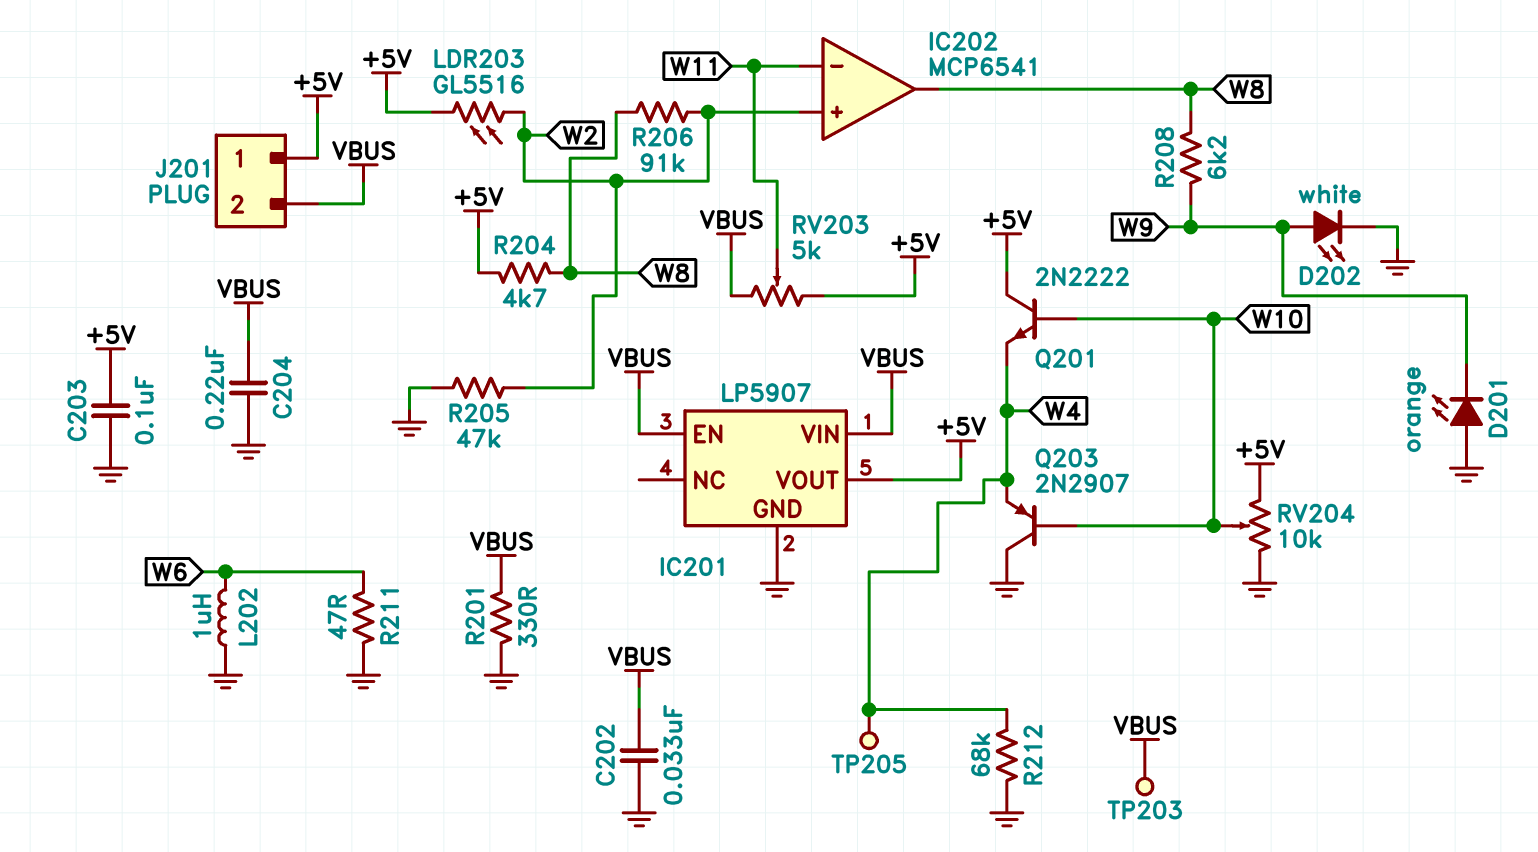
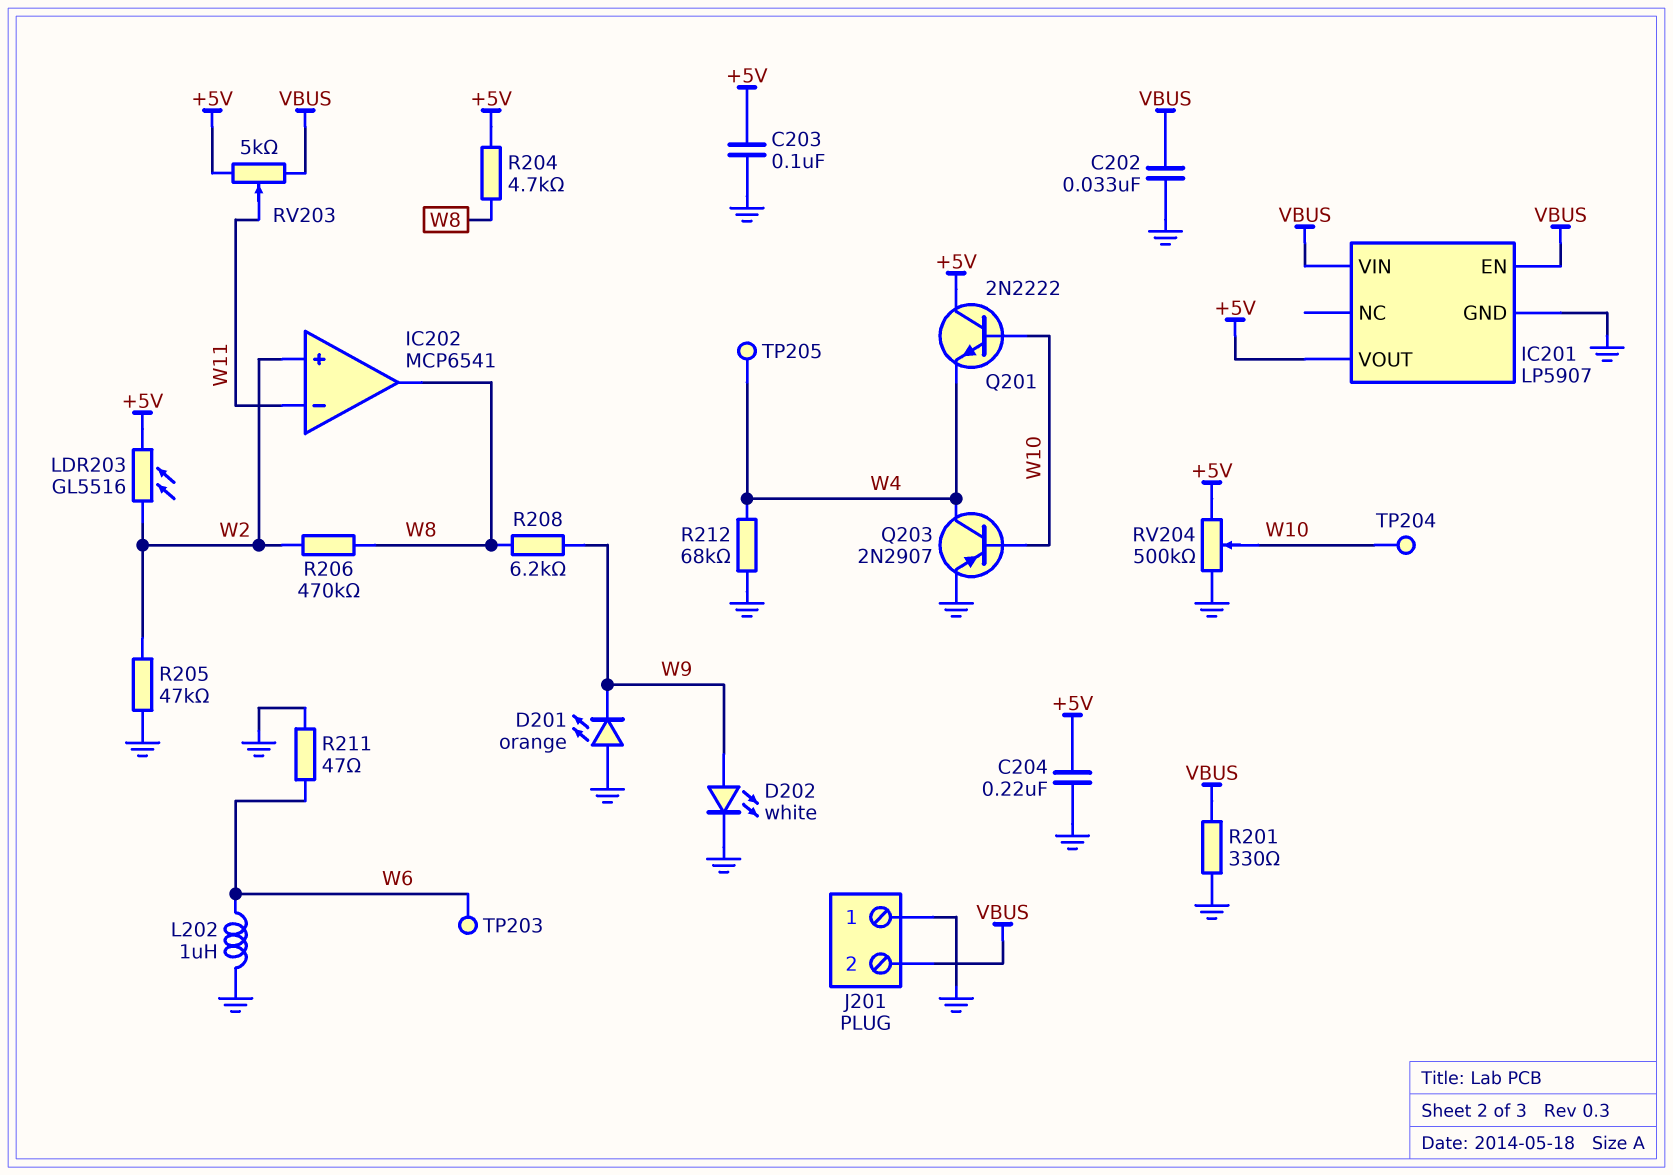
C204: 220nF (GND, VBUS) -> 220nF (+5V, GND)
J201 pin 1: +5V -> GND
Q203: PNP 2N2907 (B W10, C GND, E W4) -> PNP 2N2907 (B W10, C W4, E GND)
R206: 91k (W2, W8) -> 470k (W2, W8)
RV204: 10k (+5V, GND, wiper W10) -> 500k (+5V, GND, wiper W10)
TP203: test point (VBUS) -> test point (W6)
TP204: none -> test point (W10)

